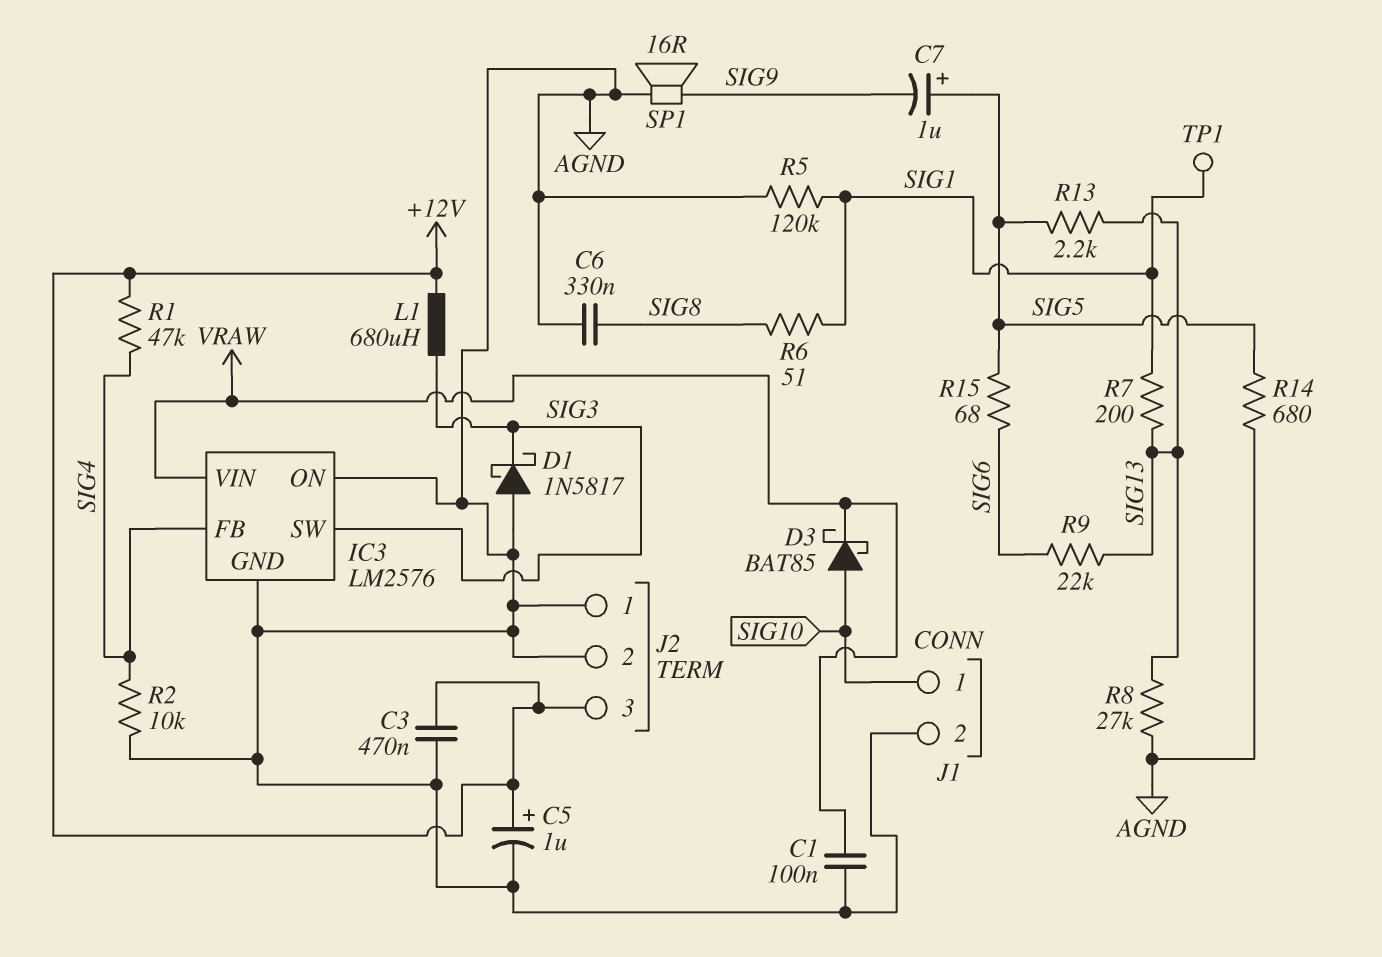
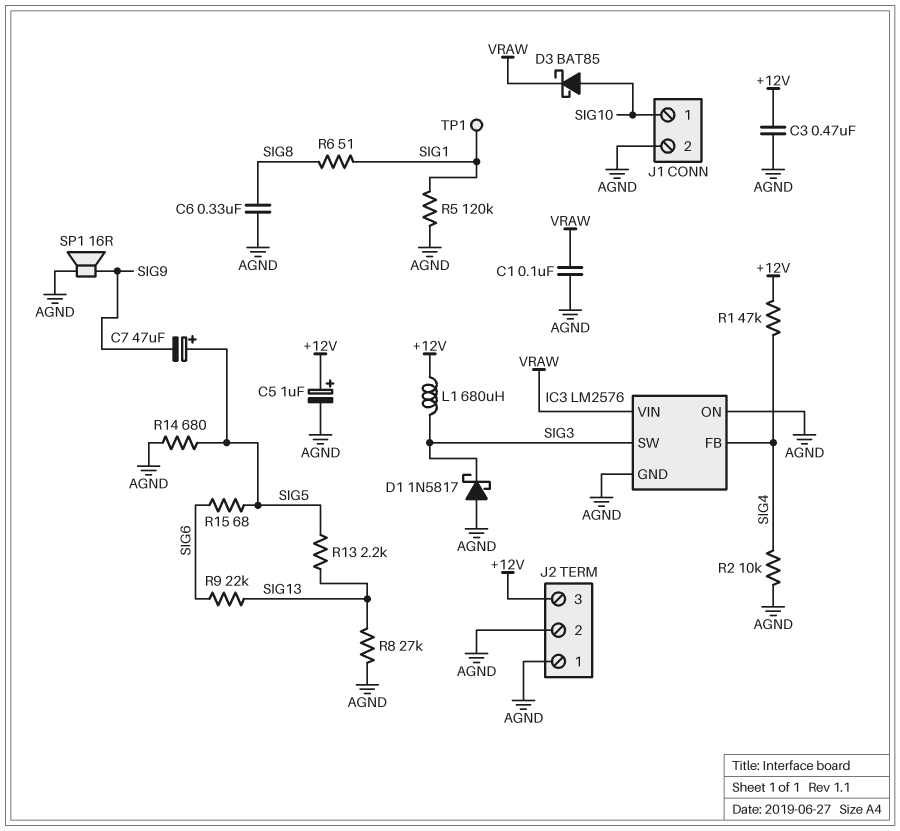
C7: 1uF (plus SIG5, minus SIG9) -> 47uF (plus SIG5, minus SIG9)
R7: 200 (SIG1, SIG13) -> none

